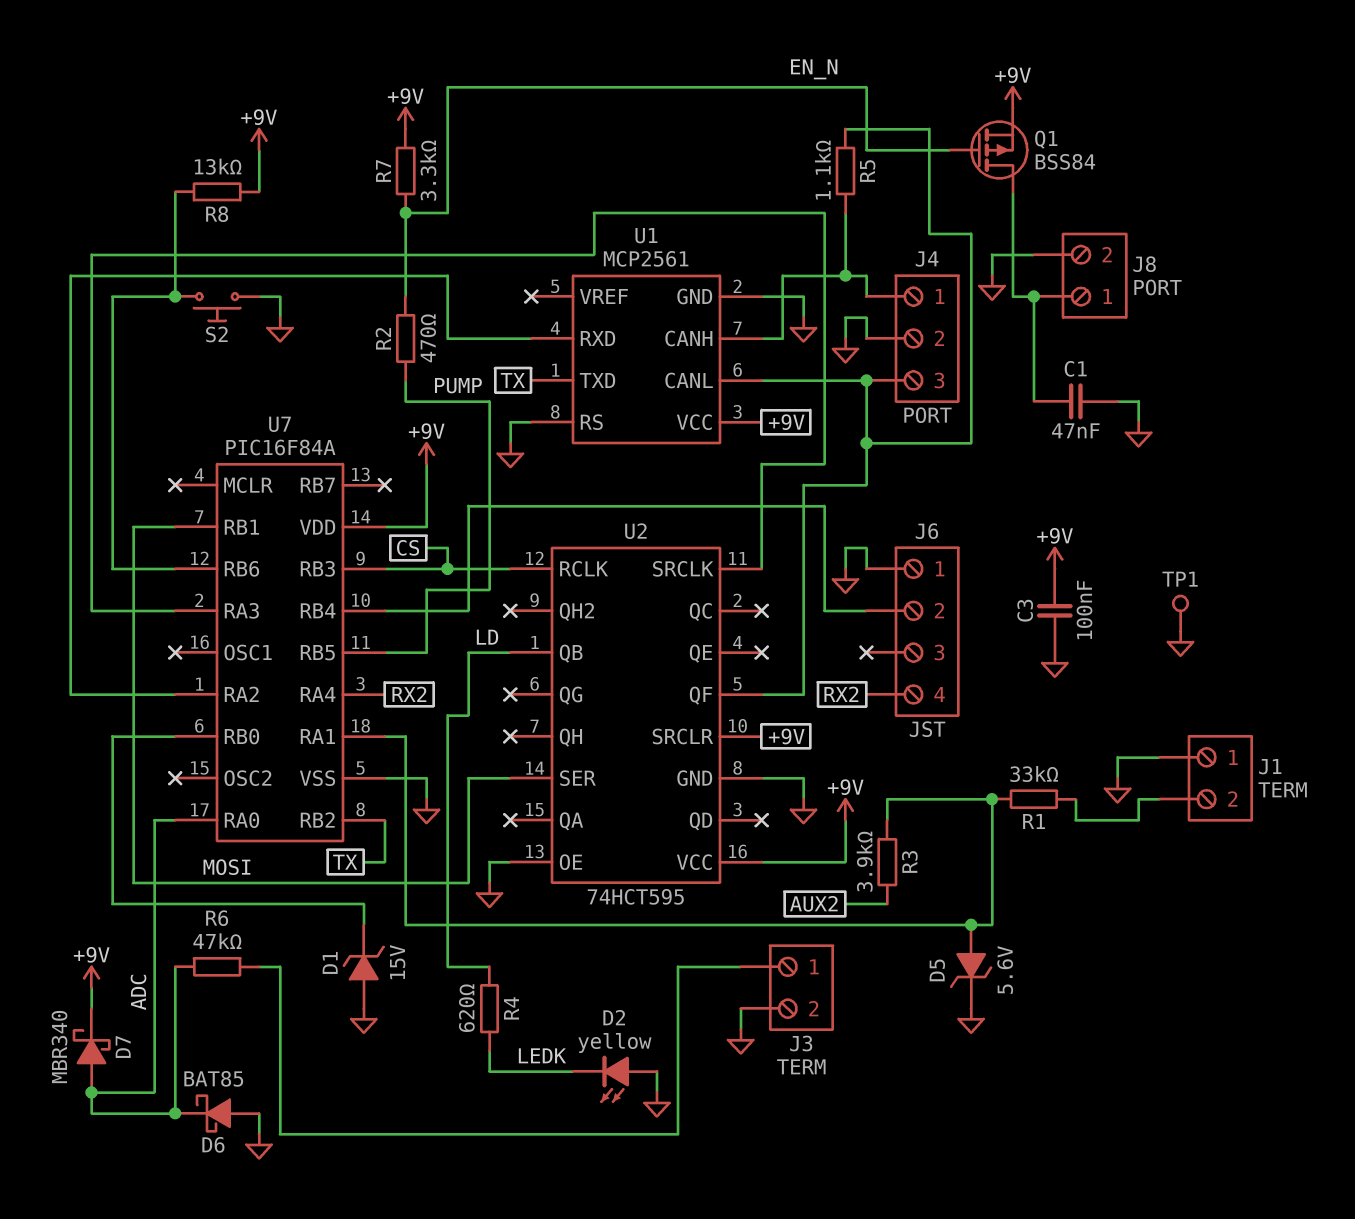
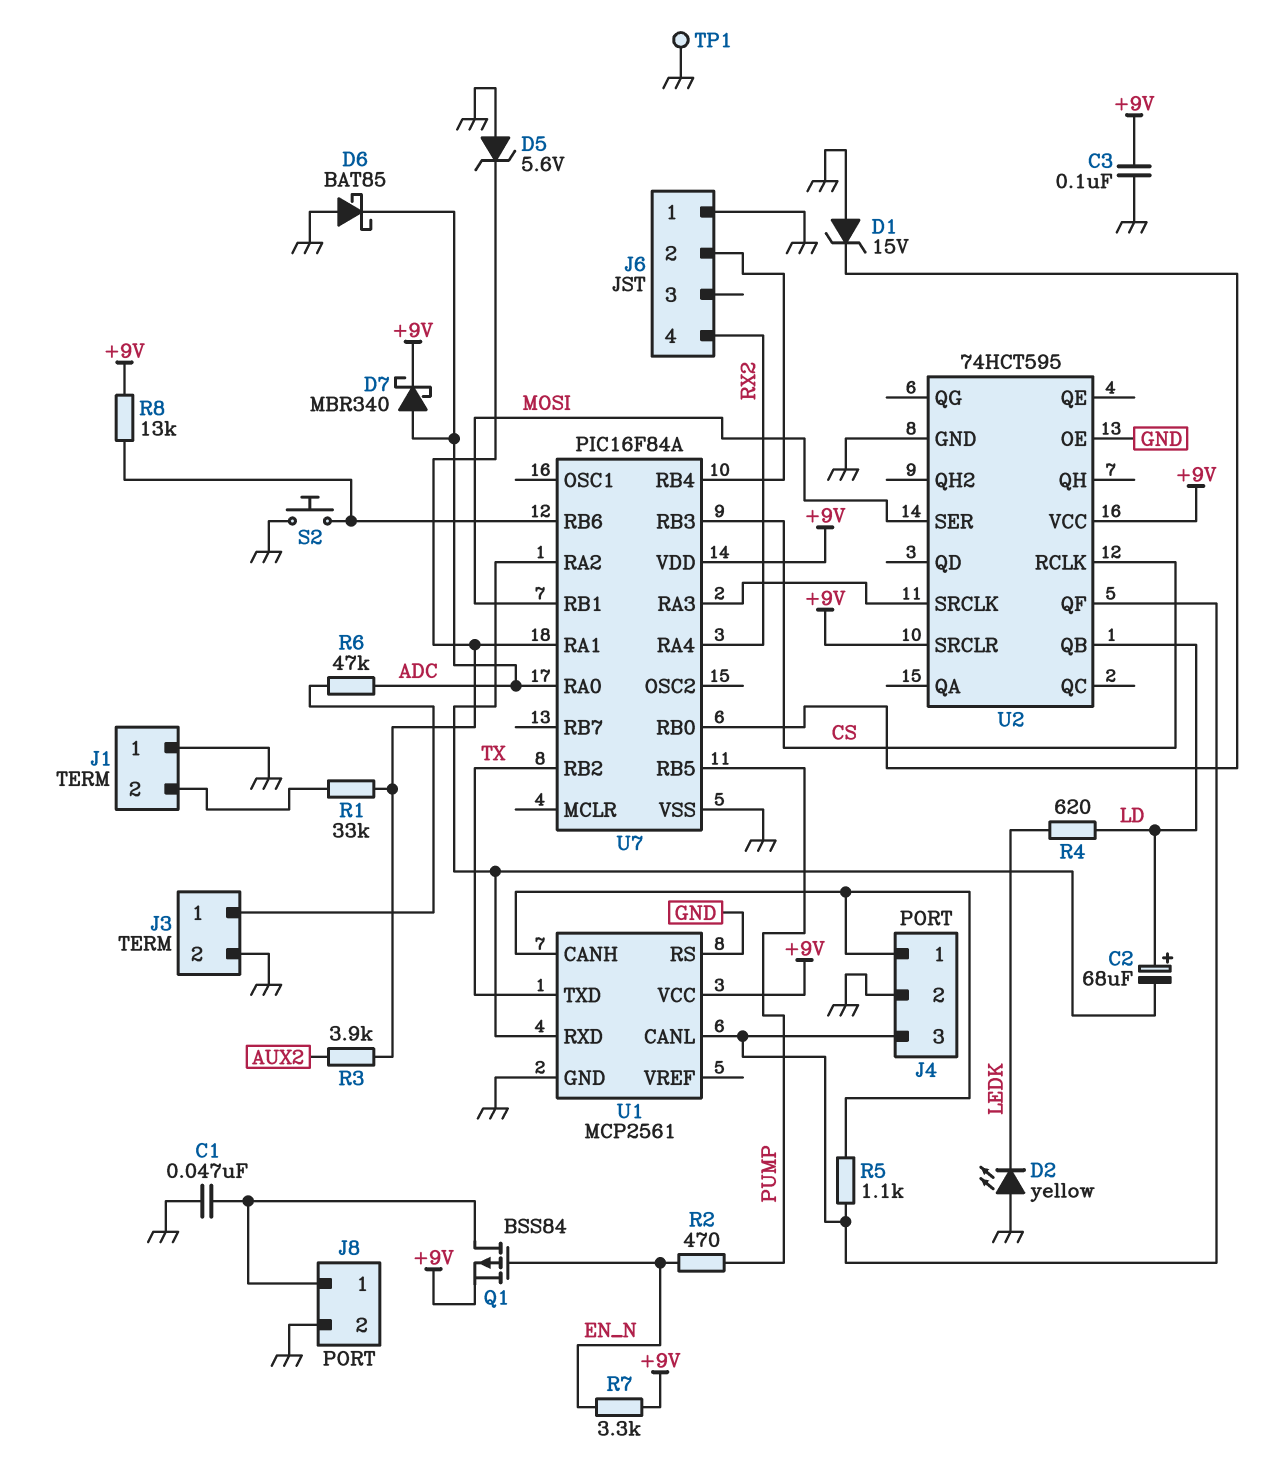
C2: none -> 68uF (plus LD, minus U1/RXD)
D5: zener 5.6V (A U7/RA1, K GND) -> zener 5.6V (A GND, K U7/RA1)

